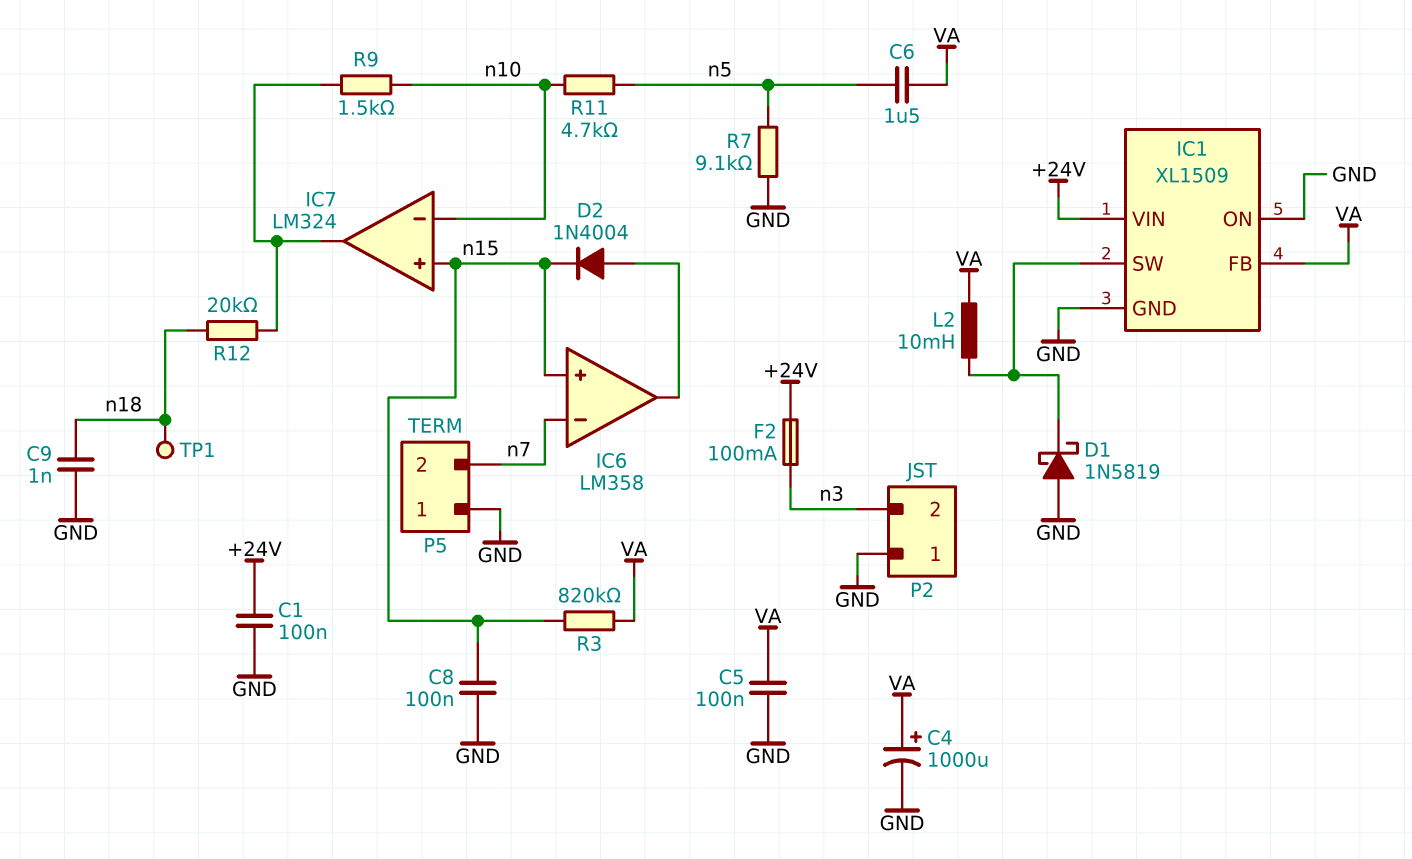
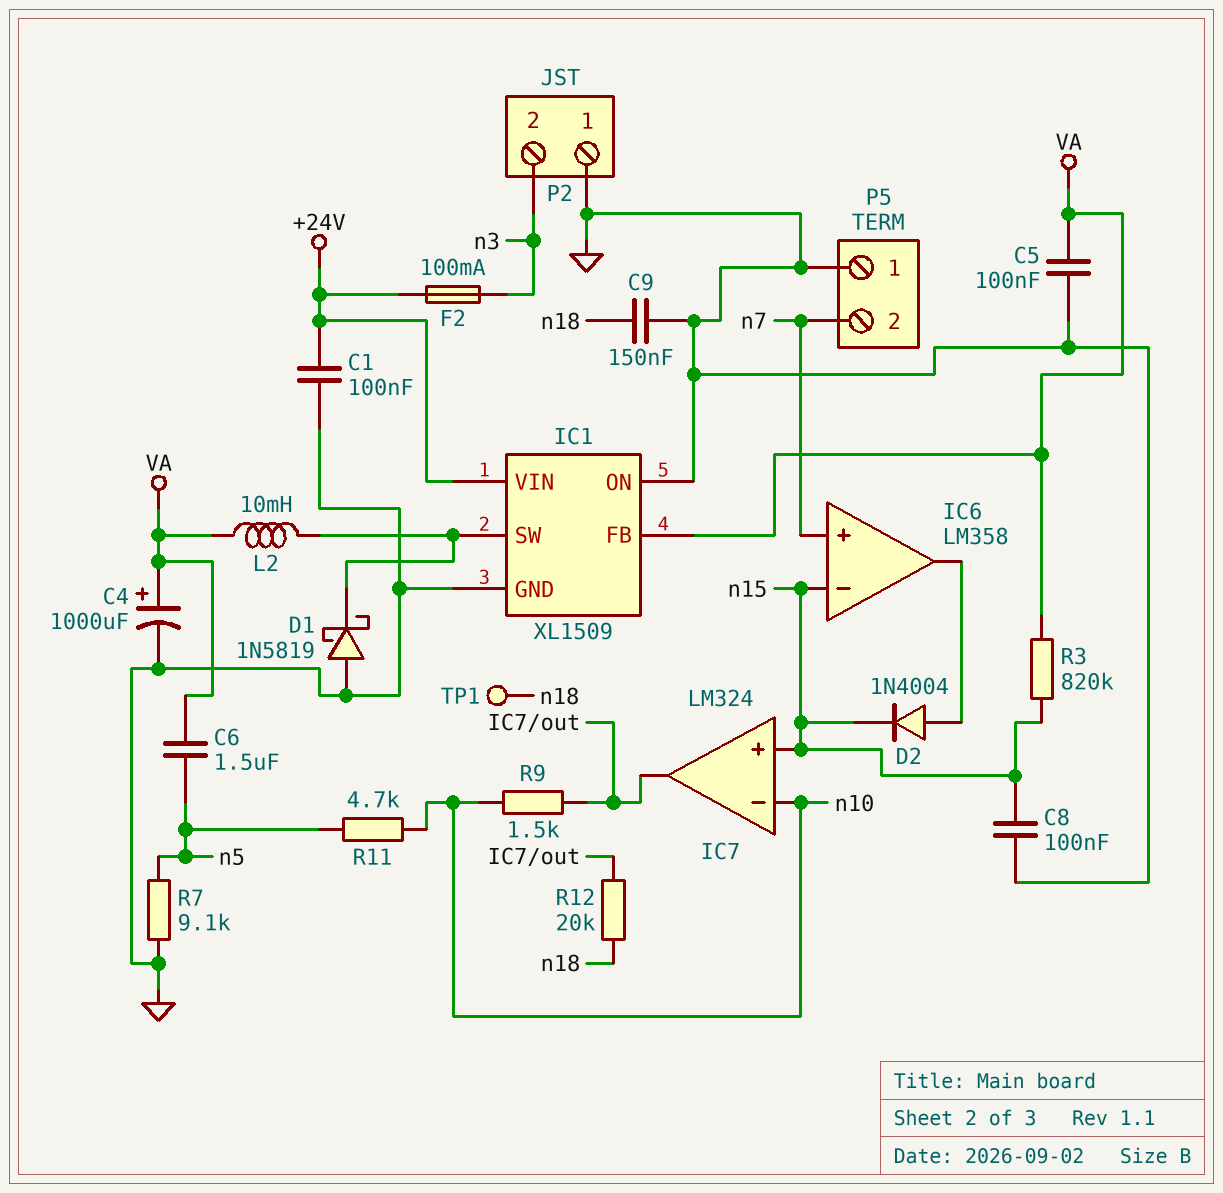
C9: 1nF (GND, n18) -> 150nF (GND, n18)
IC6 pin in+: n15 -> n7
IC6 pin in-: n7 -> n15

